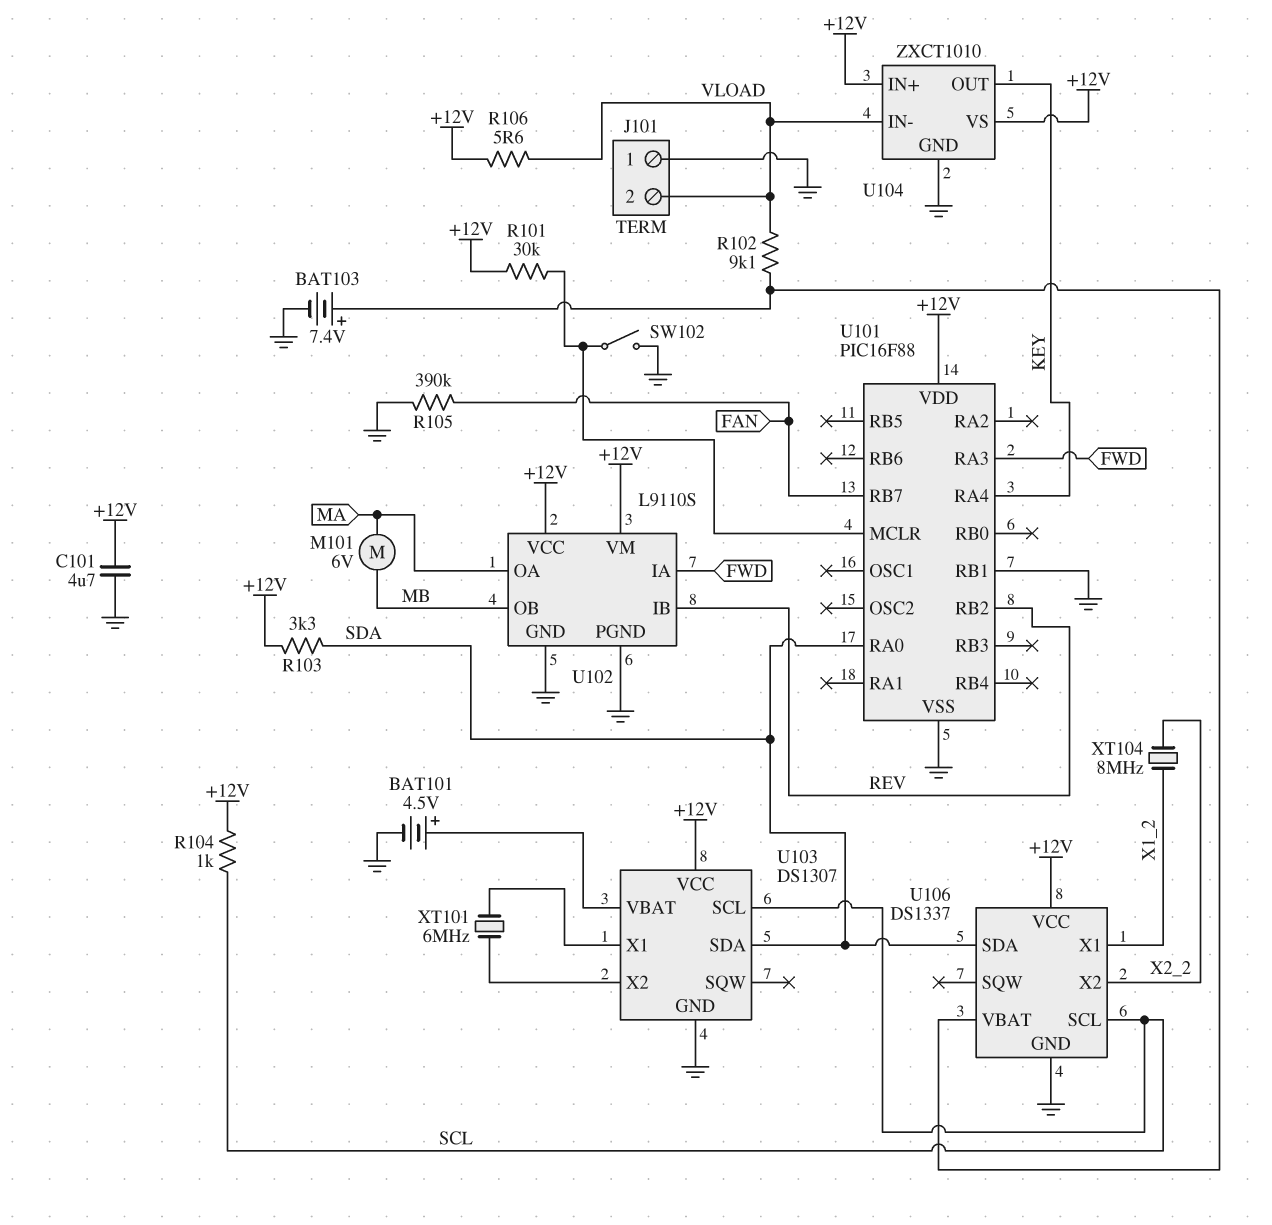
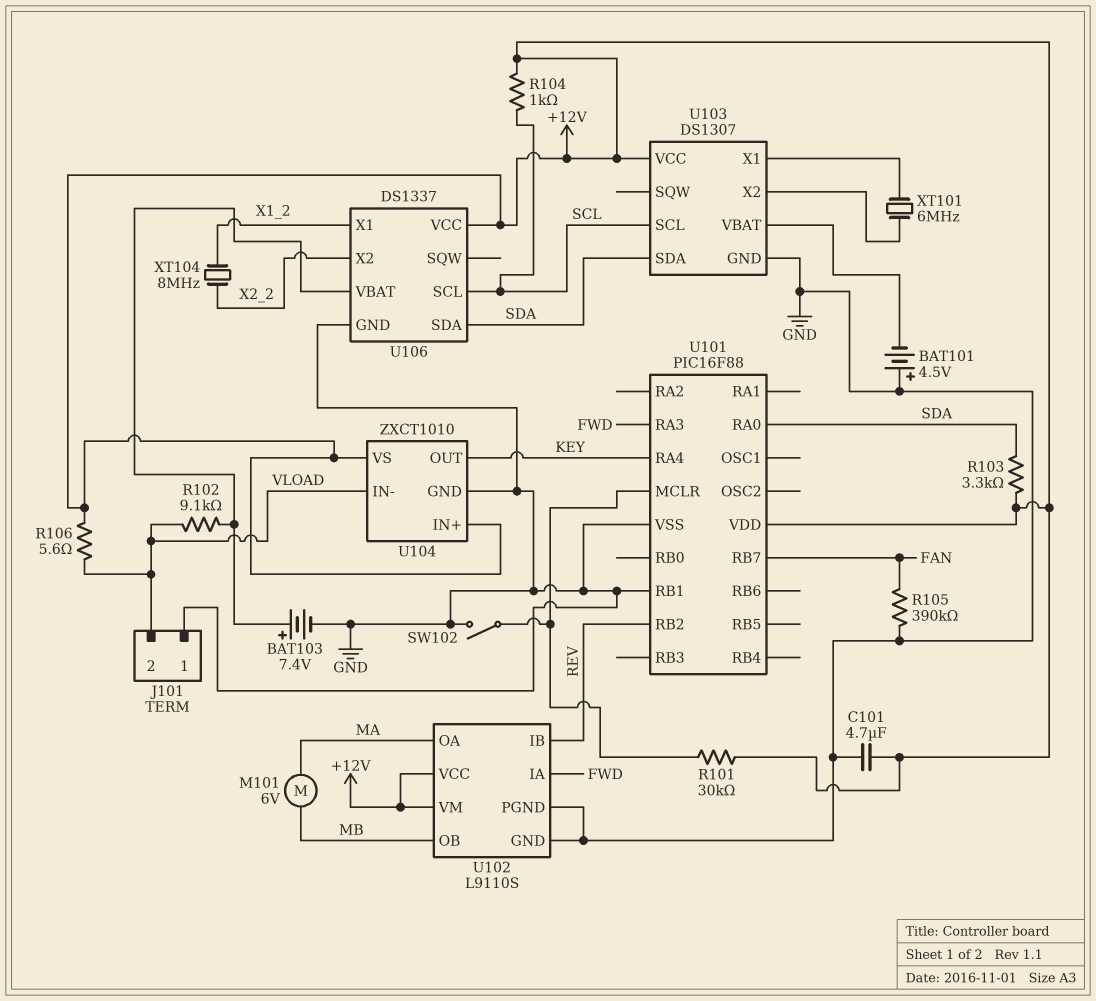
BAT101: 4.5V (plus U103/VBAT, minus GND) -> 4.5V (plus GND, minus U103/VBAT)

